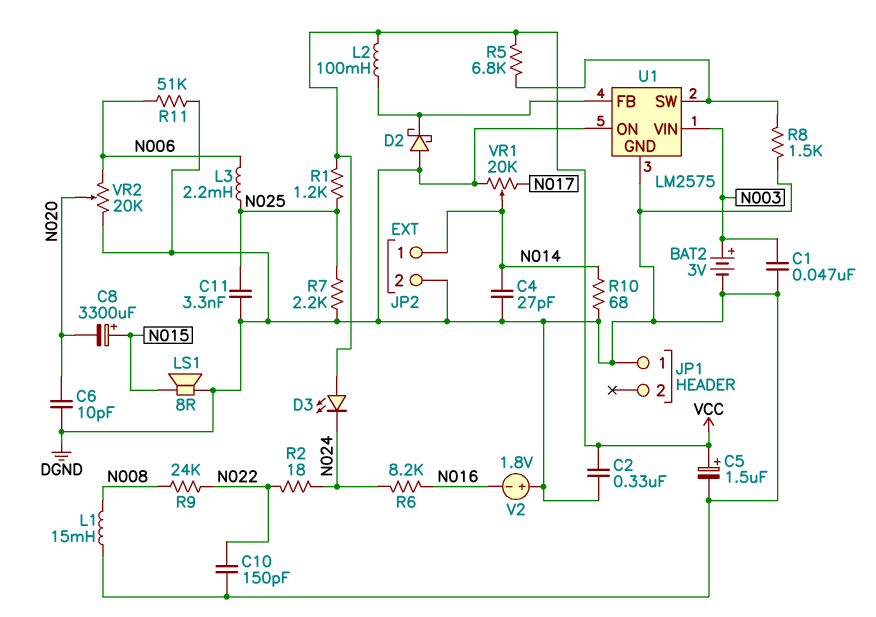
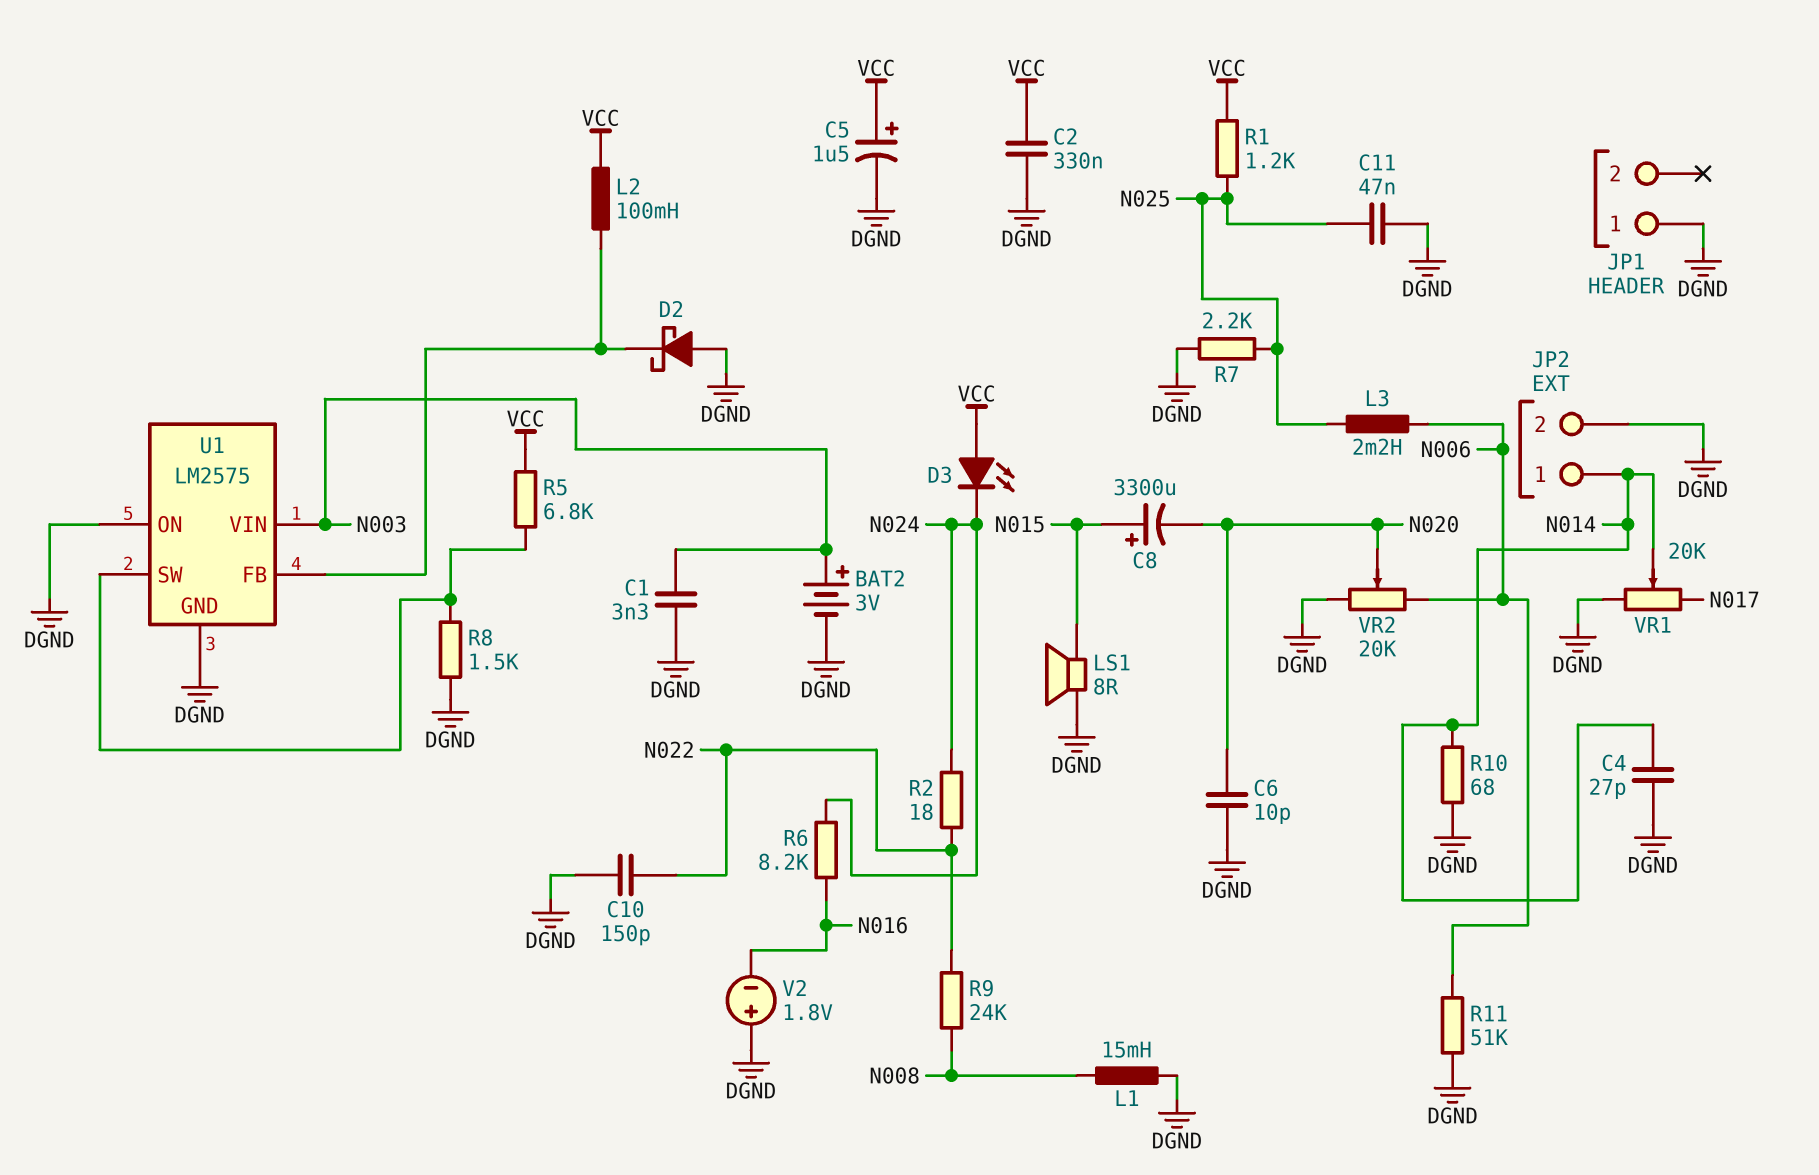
C1: 47nF (DGND, N003) -> 3.3nF (DGND, N003)
C11: 3.3nF (DGND, N025) -> 47nF (DGND, N025)

